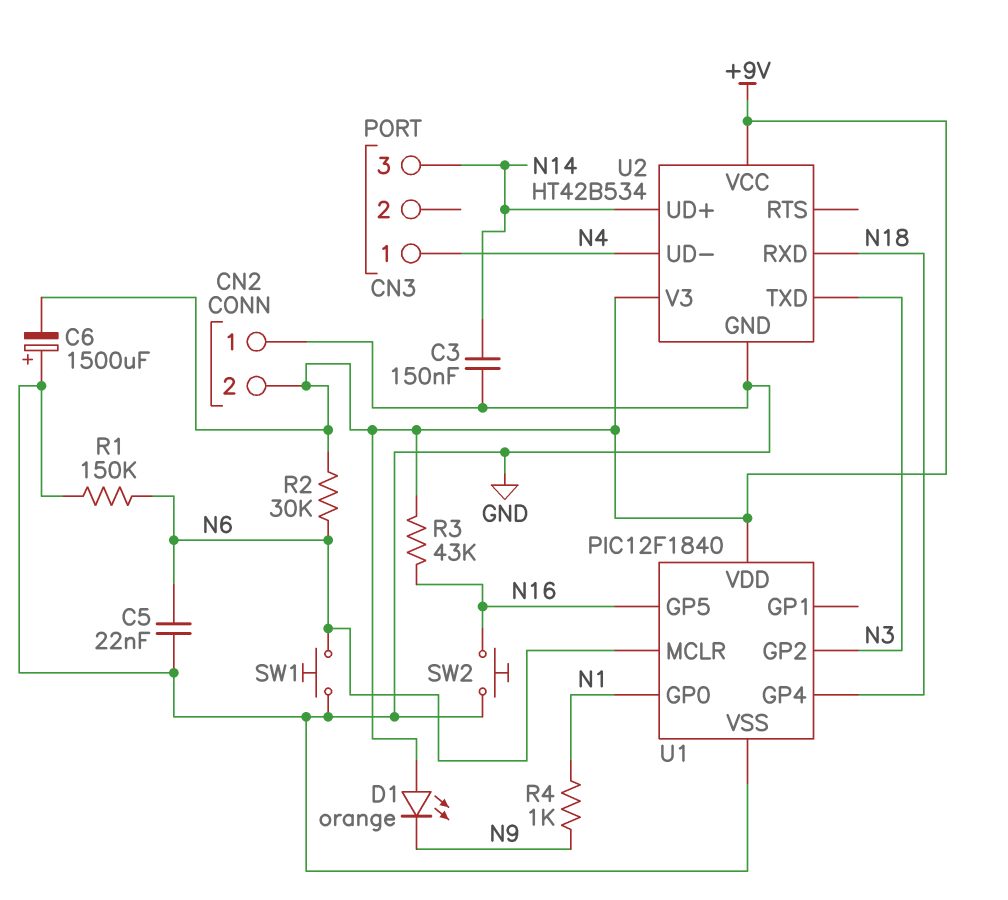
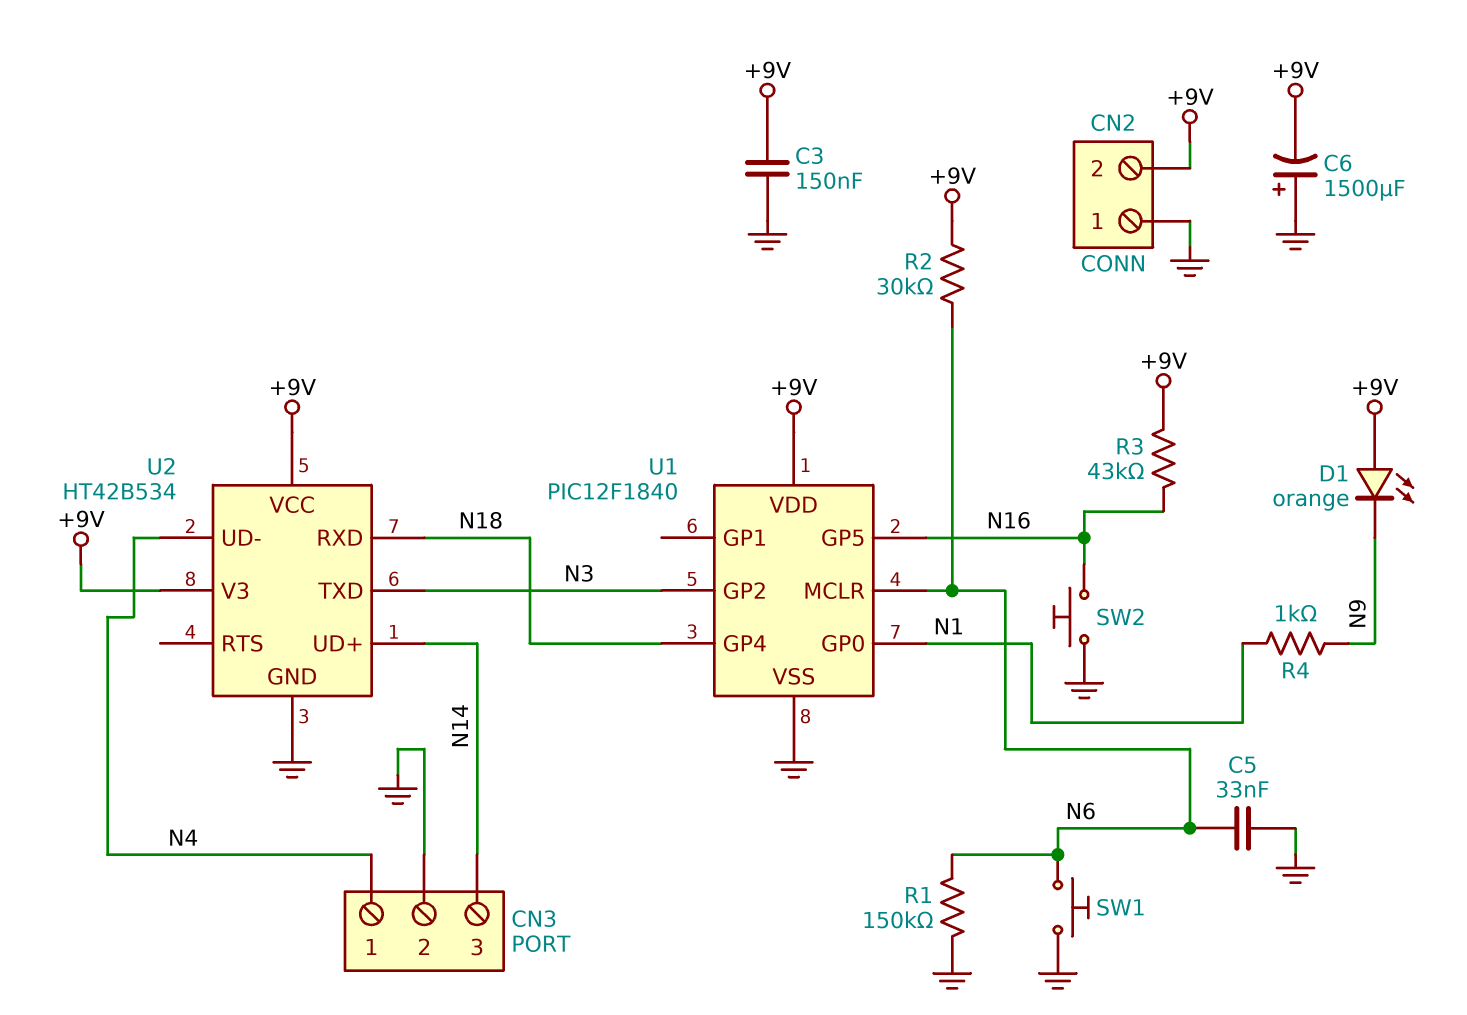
C3: 150nF (GND, N14) -> 150nF (+9V, GND)
C5: 22nF (GND, N6) -> 33nF (GND, N6)
CN3 pin 2: none -> GND

